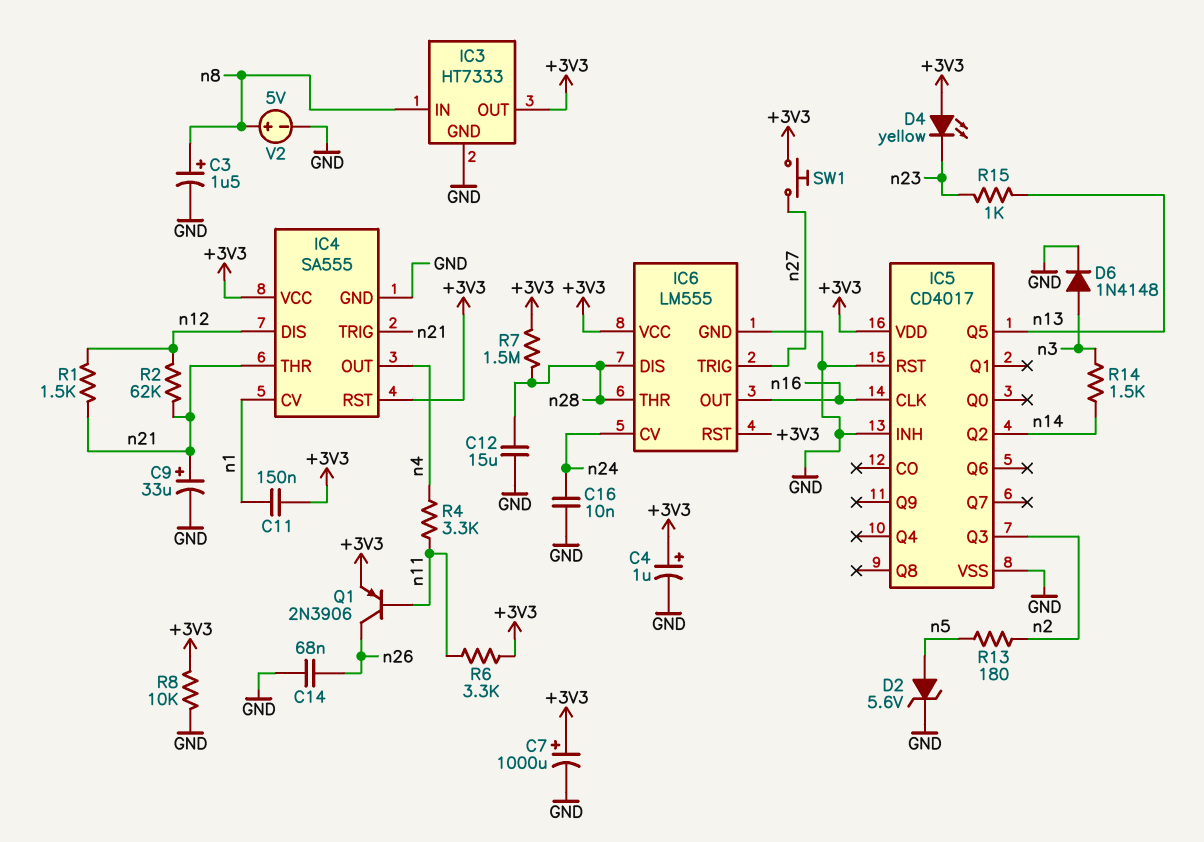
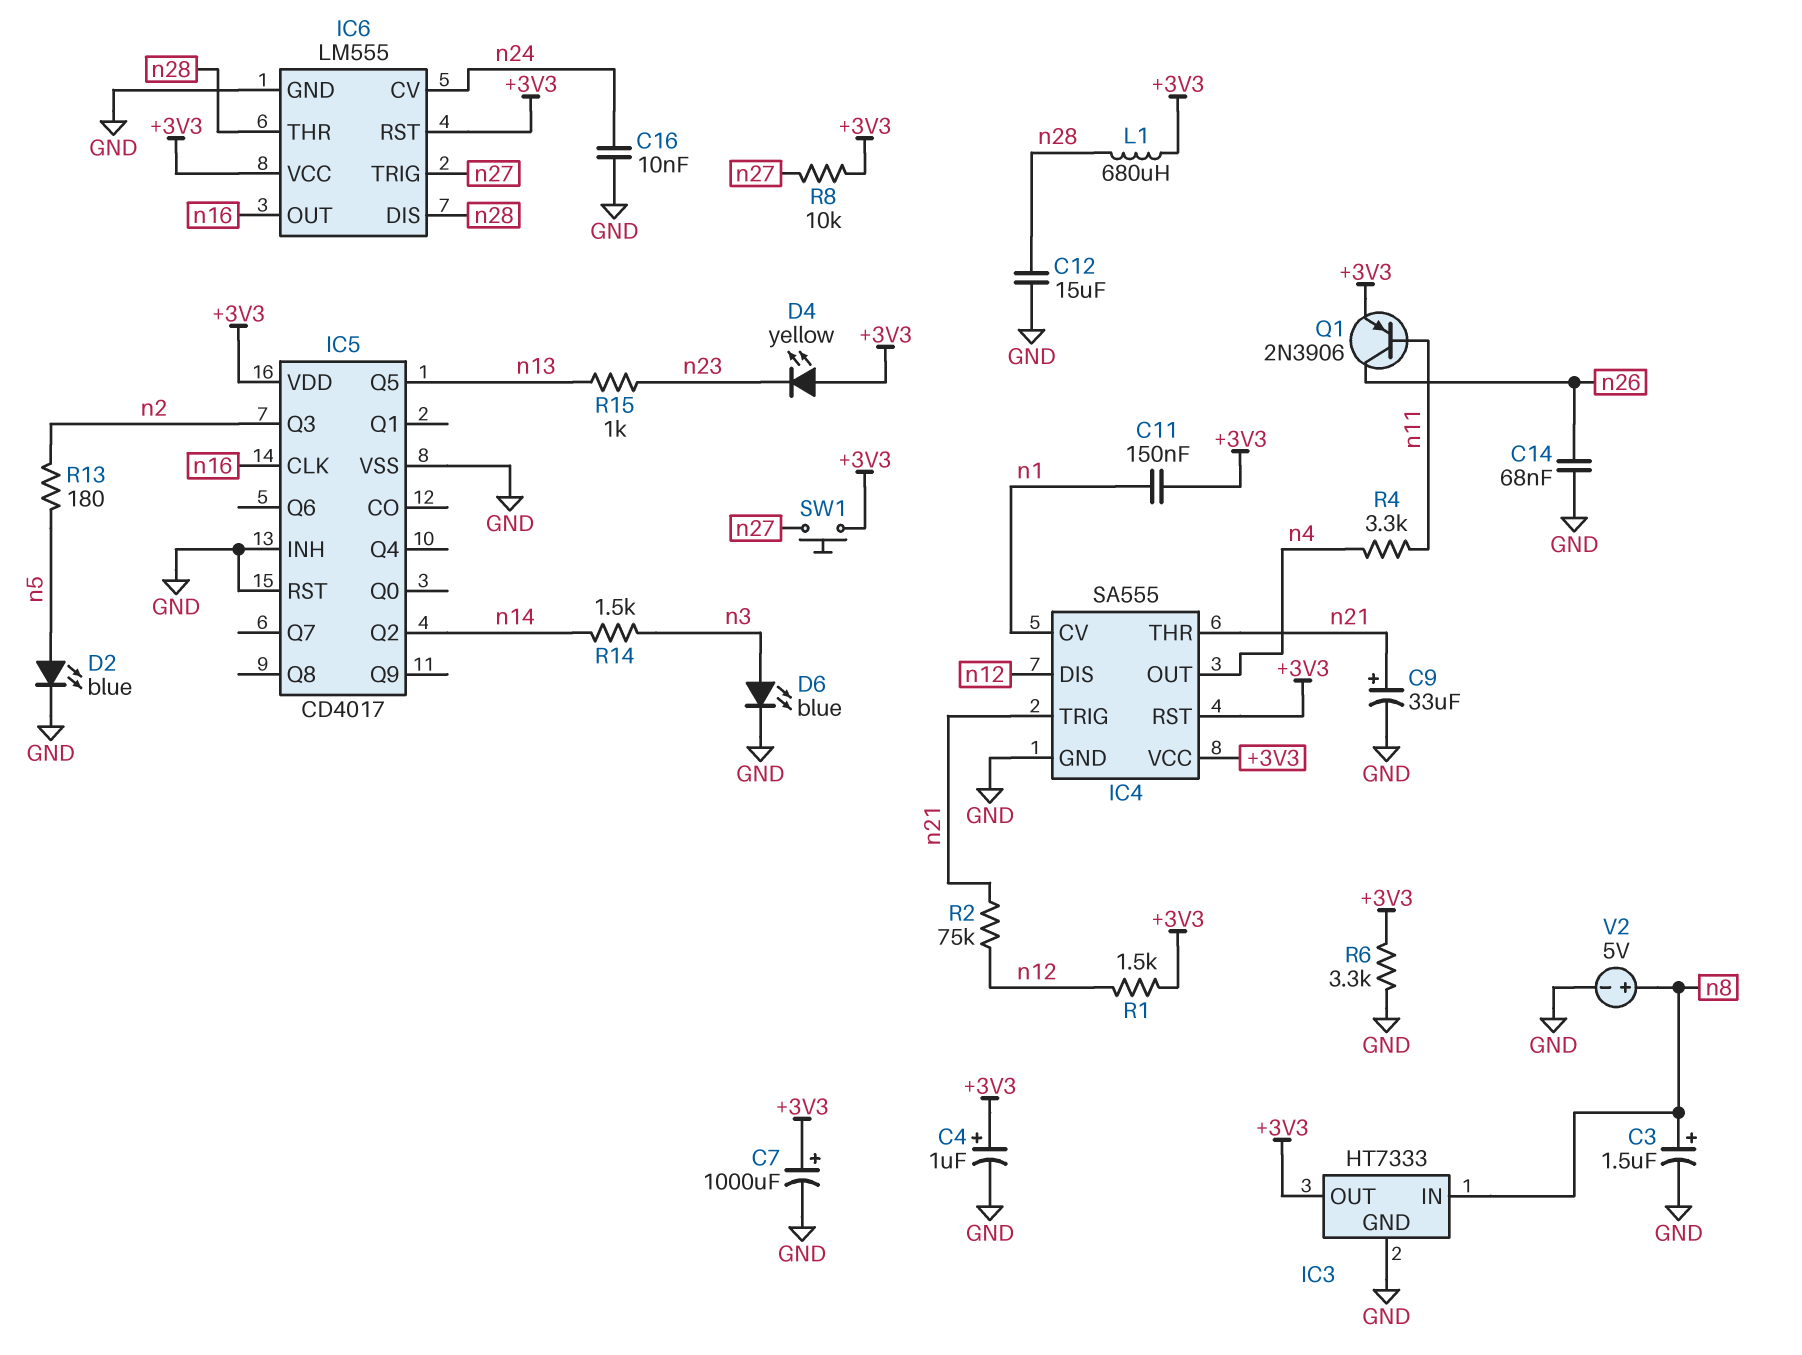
D2: zener 5.6V (A n5, K GND) -> LED blue (A n5, K GND)
D6: diode 1N4148 (A n3, K GND) -> LED blue (A n3, K GND)
L1: none -> 680uH (+3V3, n28)
R1: 1.5k (n12, n21) -> 1.5k (+3V3, n12)
R2: 62k (n12, n21) -> 75k (n12, n21)
R6: 3.3k (+3V3, n11) -> 3.3k (+3V3, GND)
R7: 1.5M (+3V3, n28) -> none
R8: 10k (+3V3, GND) -> 10k (+3V3, n27)

